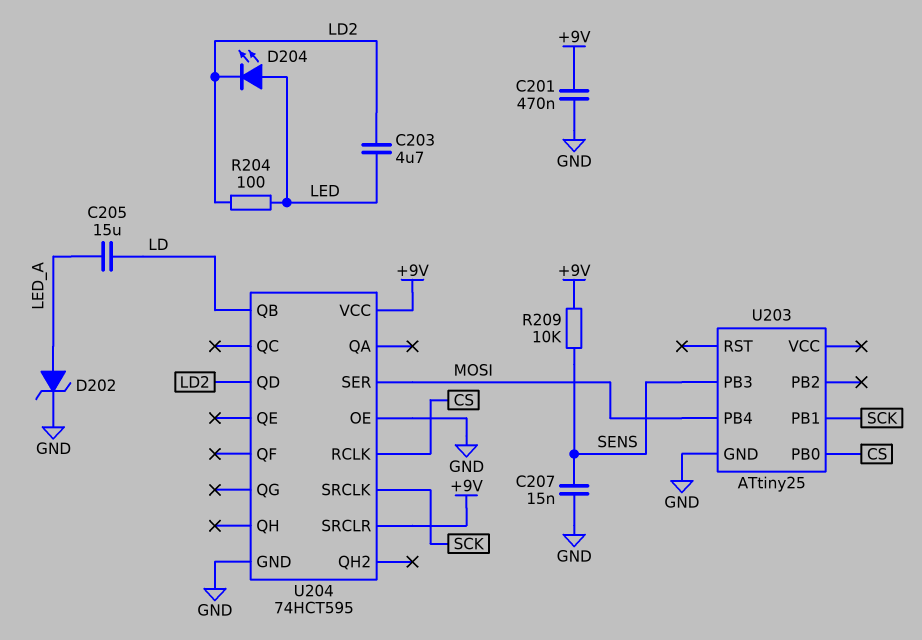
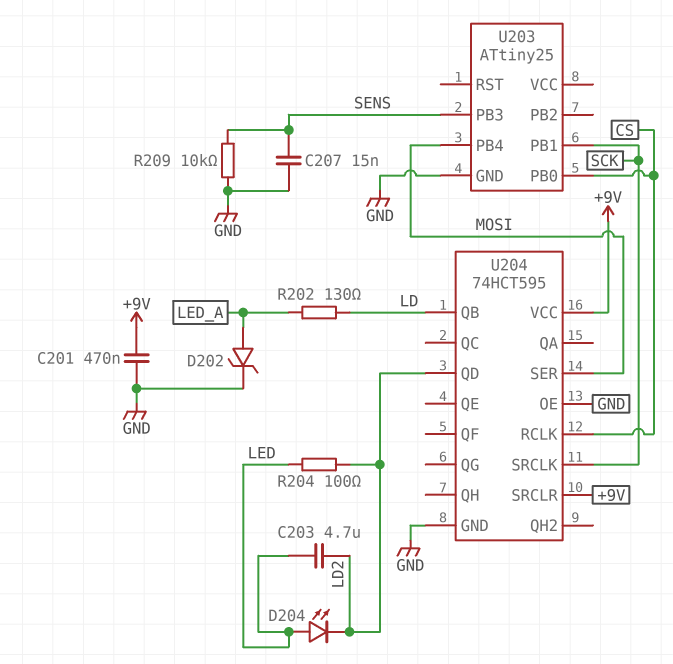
C205: 15uF (LD, LED_A) -> none
R202: none -> 130 (LD, LED_A)
R209: 10k (+9V, SENS) -> 10k (GND, SENS)

